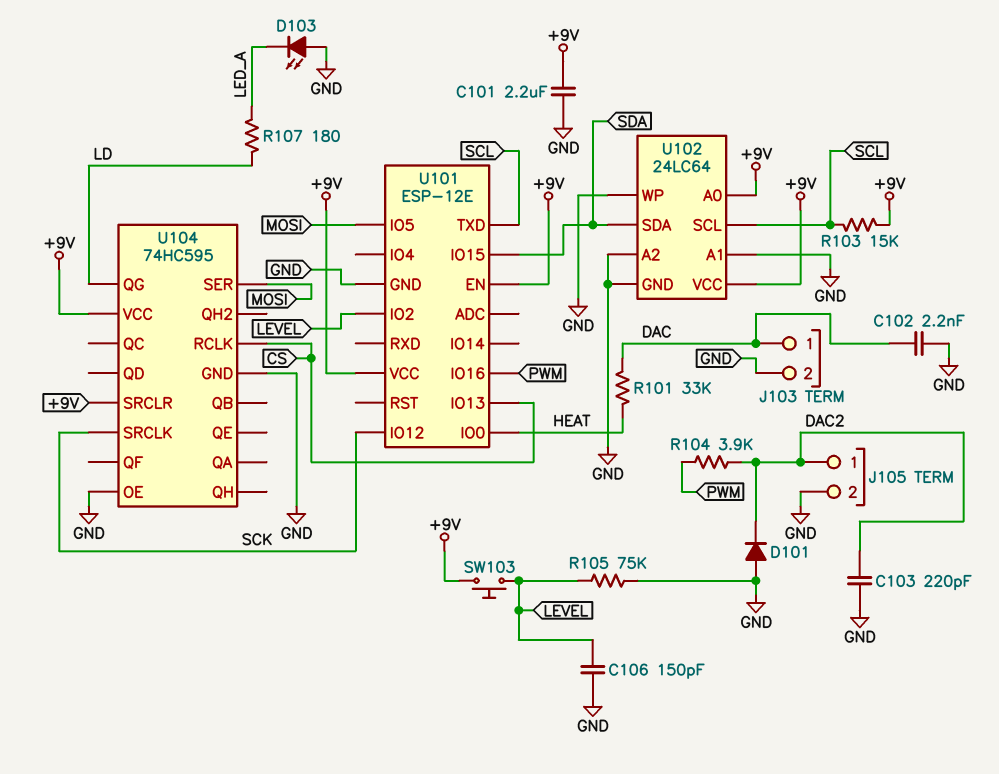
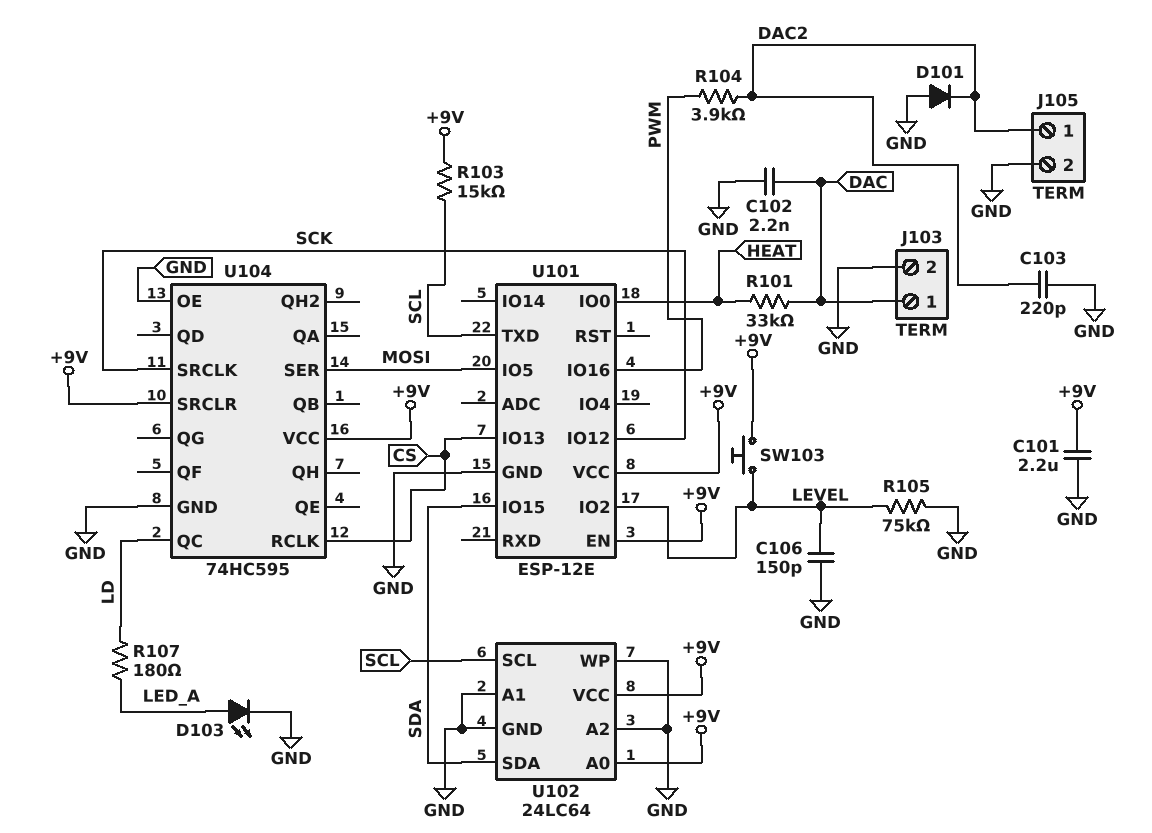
D103: LED (A GND, K LED_A) -> LED (A LED_A, K GND)
U104 pin QC: none -> LD
U104 pin QG: LD -> none

